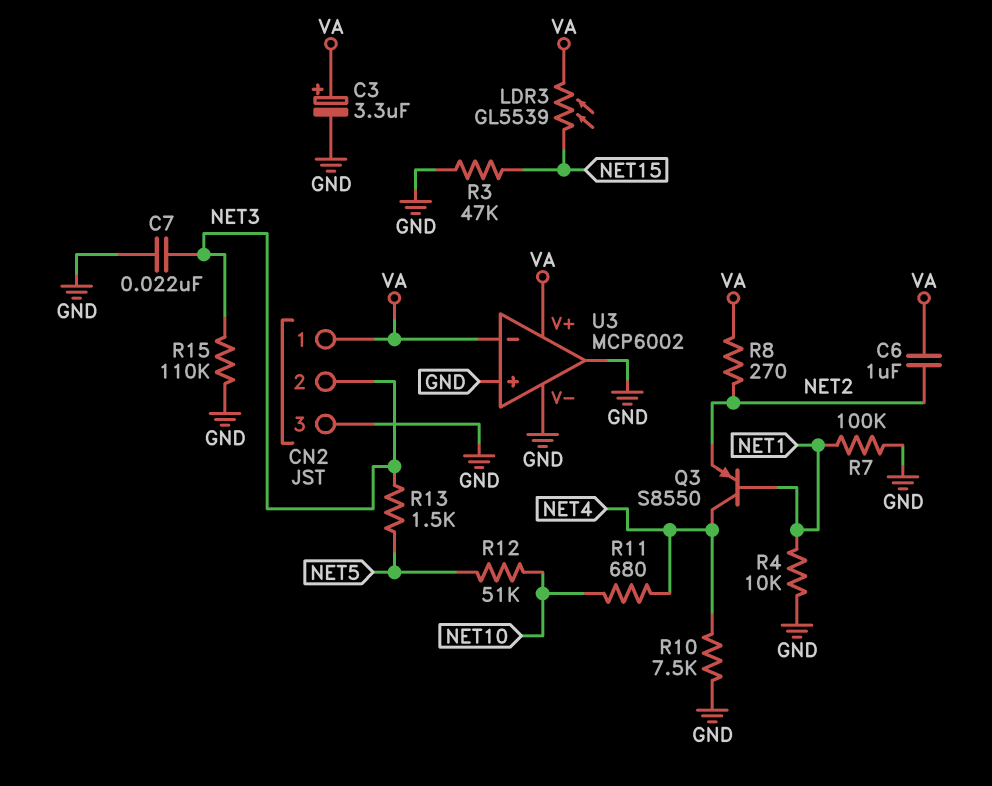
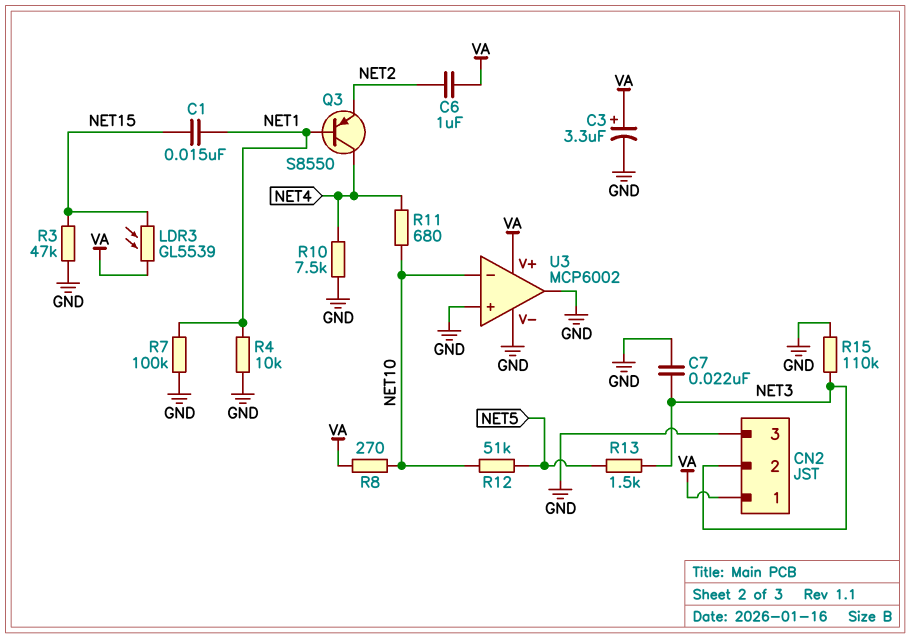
C1: none -> 15nF (NET1, NET15)
R8: 270 (NET2, VA) -> 270 (NET10, VA)
U3 pin in-: VA -> NET10

